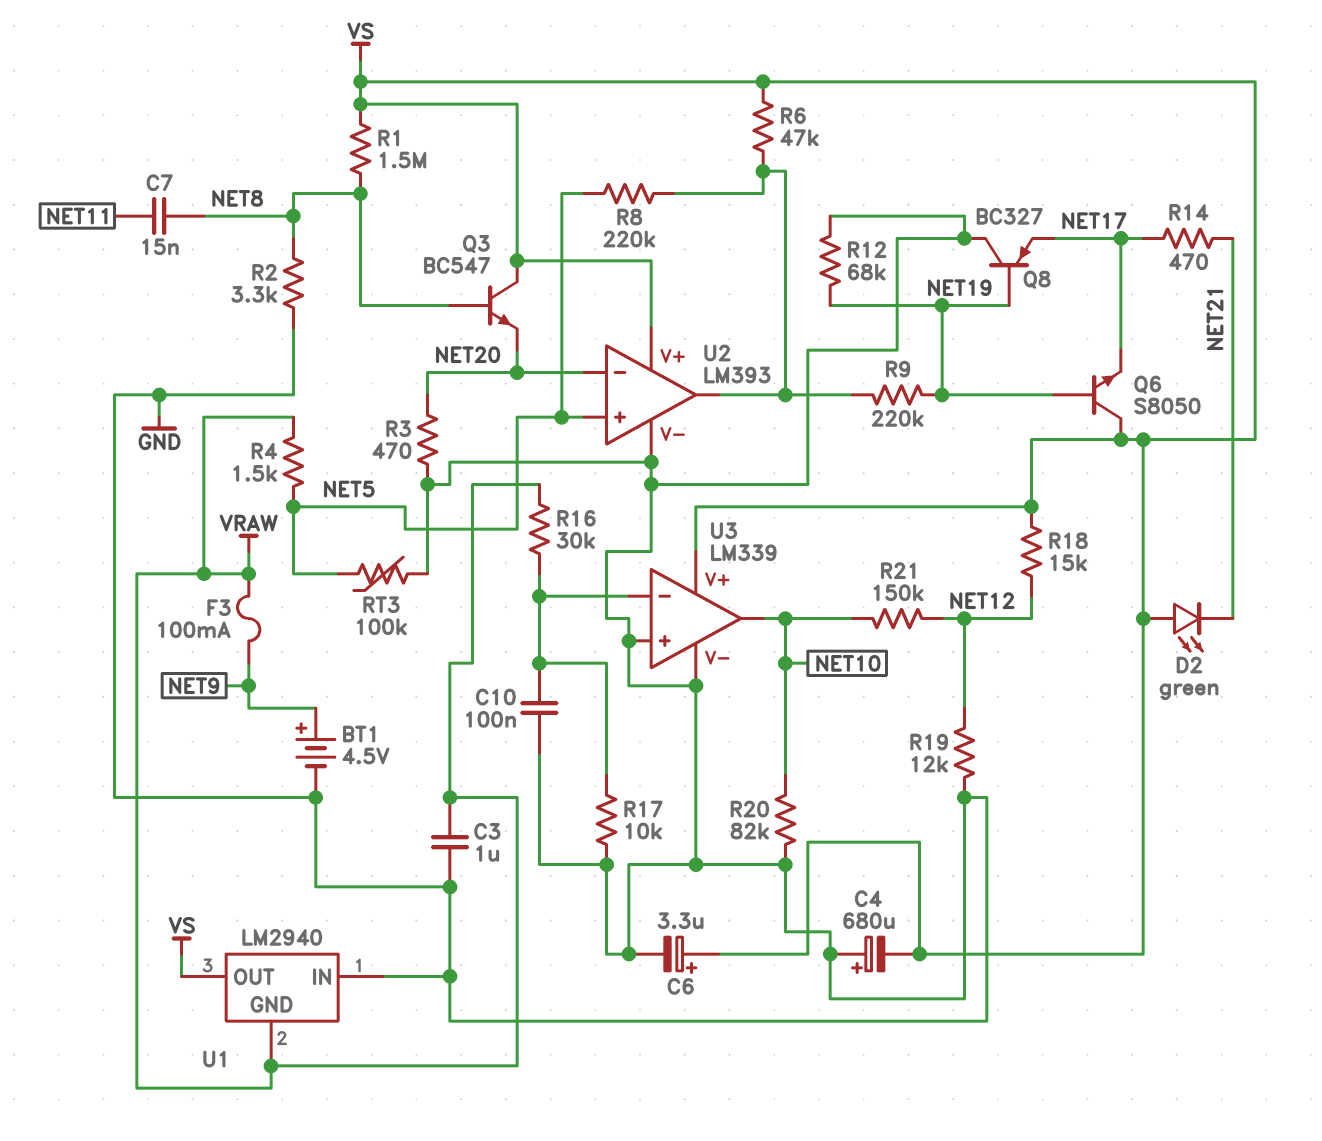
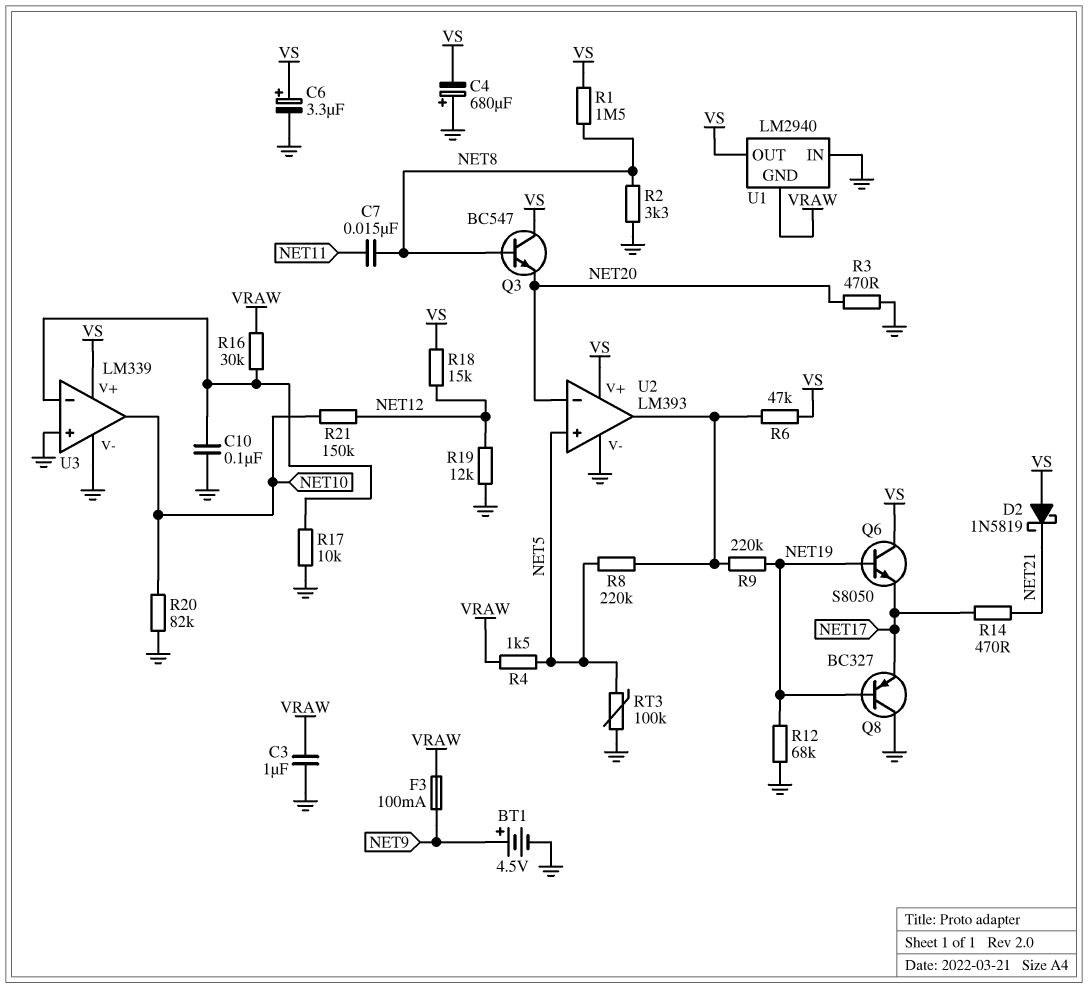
D2: LED green (A VS, K NET21) -> schottky 1N5819 (A VS, K NET21)

